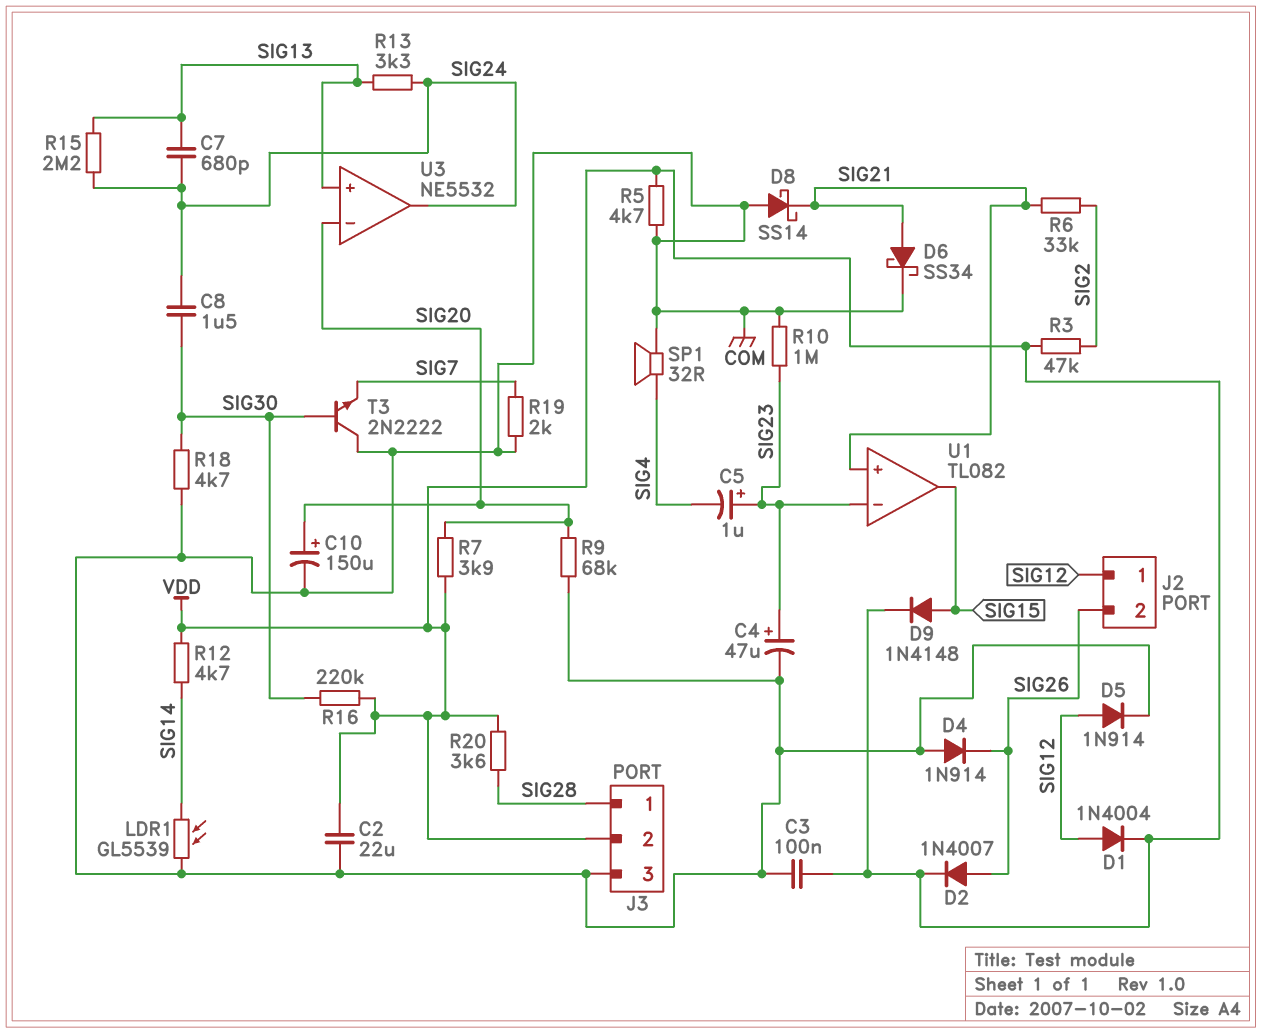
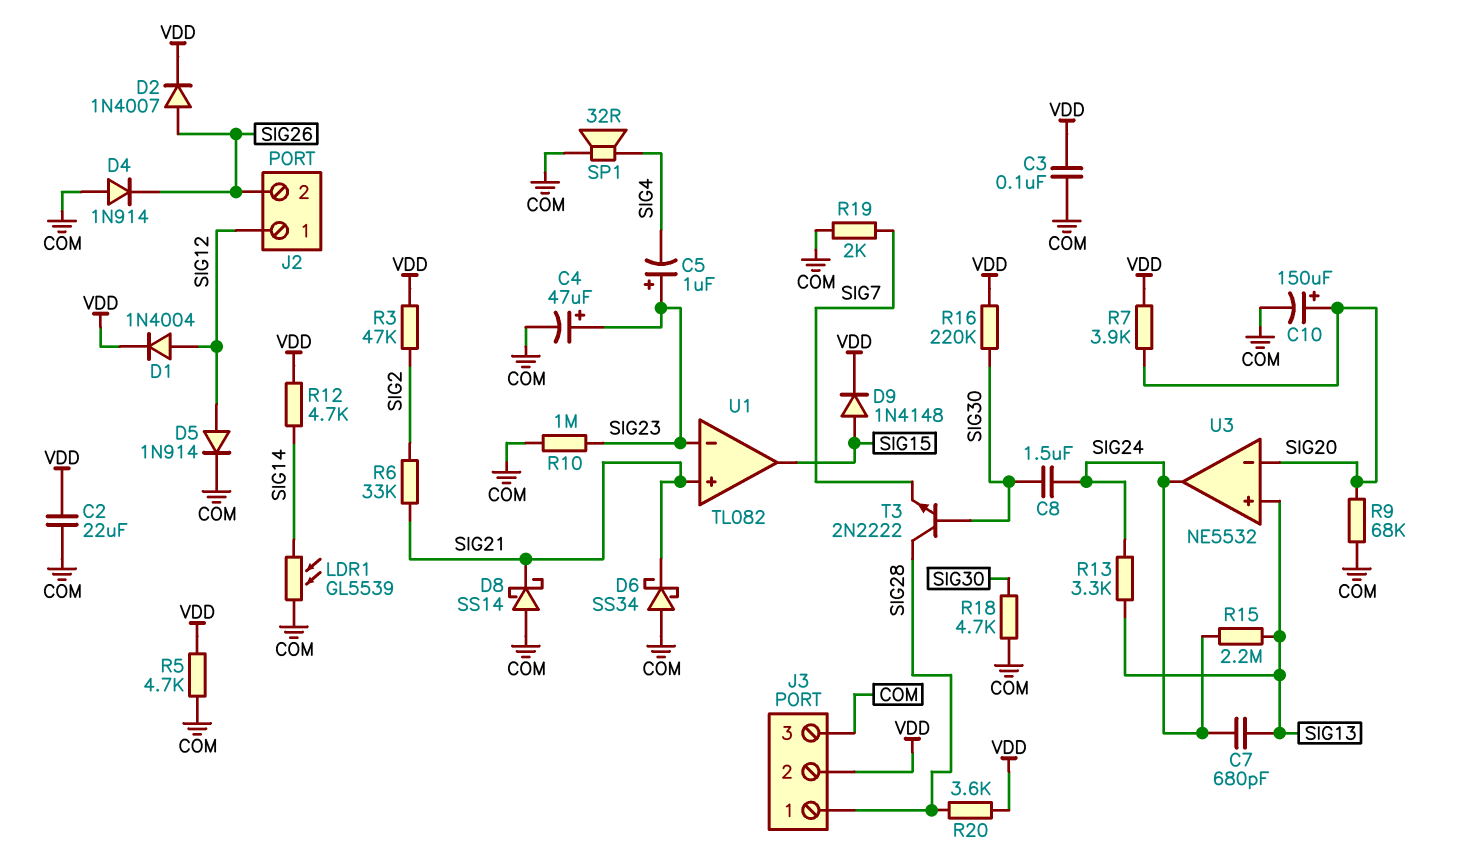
D6: schottky SS34 (A SIG21, K COM) -> schottky SS34 (A COM, K SIG21)
T3: NPN 2N2222 (B SIG30, C COM, E SIG7) -> NPN 2N2222 (B SIG30, C SIG28, E SIG7)

